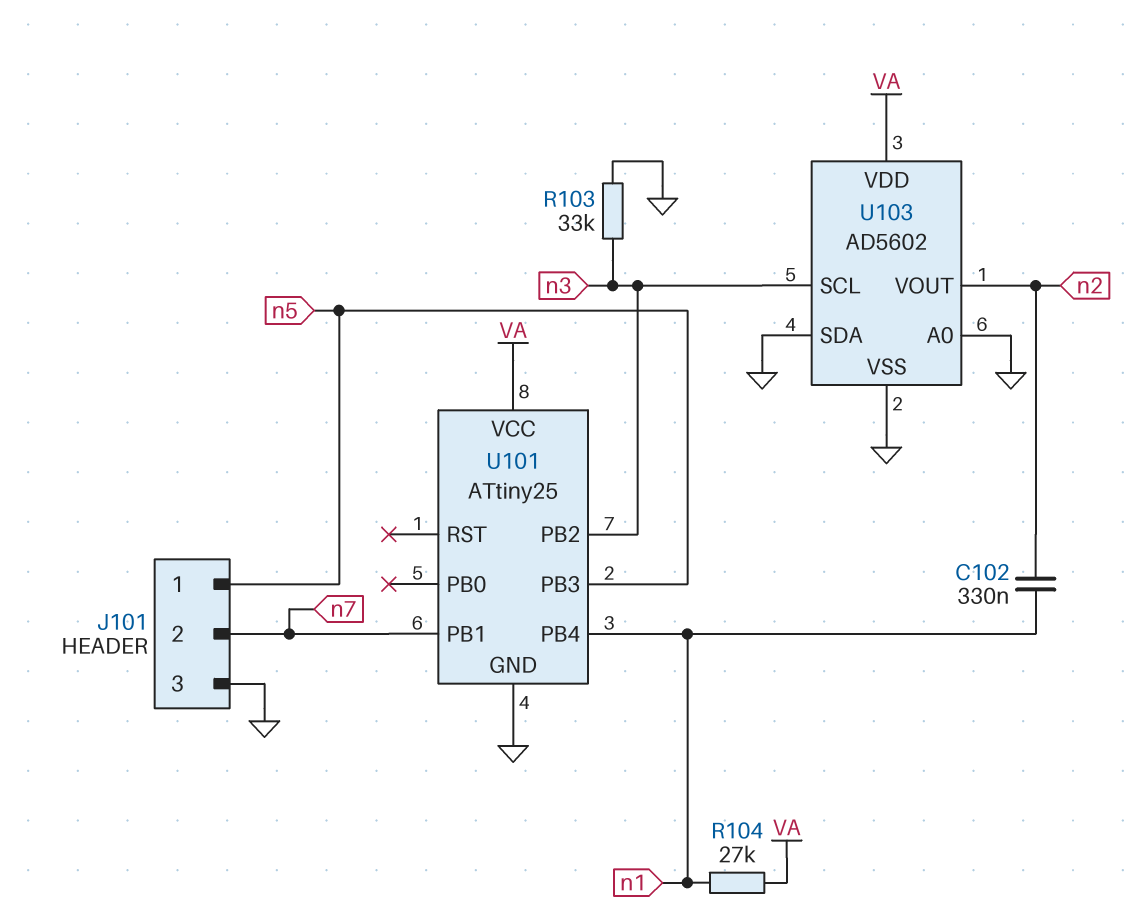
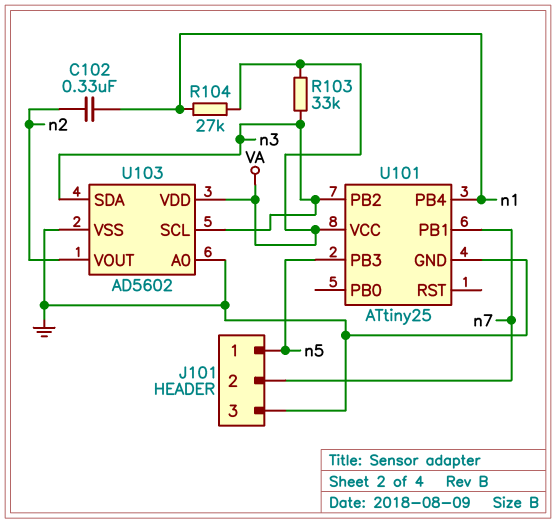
R103: 33k (GND, n3) -> 33k (VA, n3)
U103 pin SDA: GND -> n3

